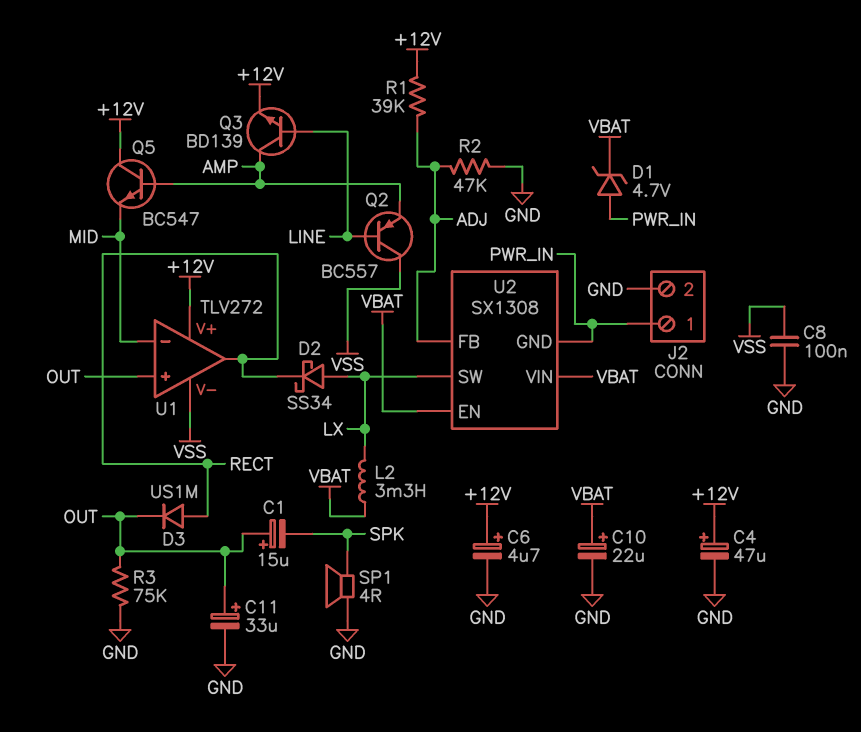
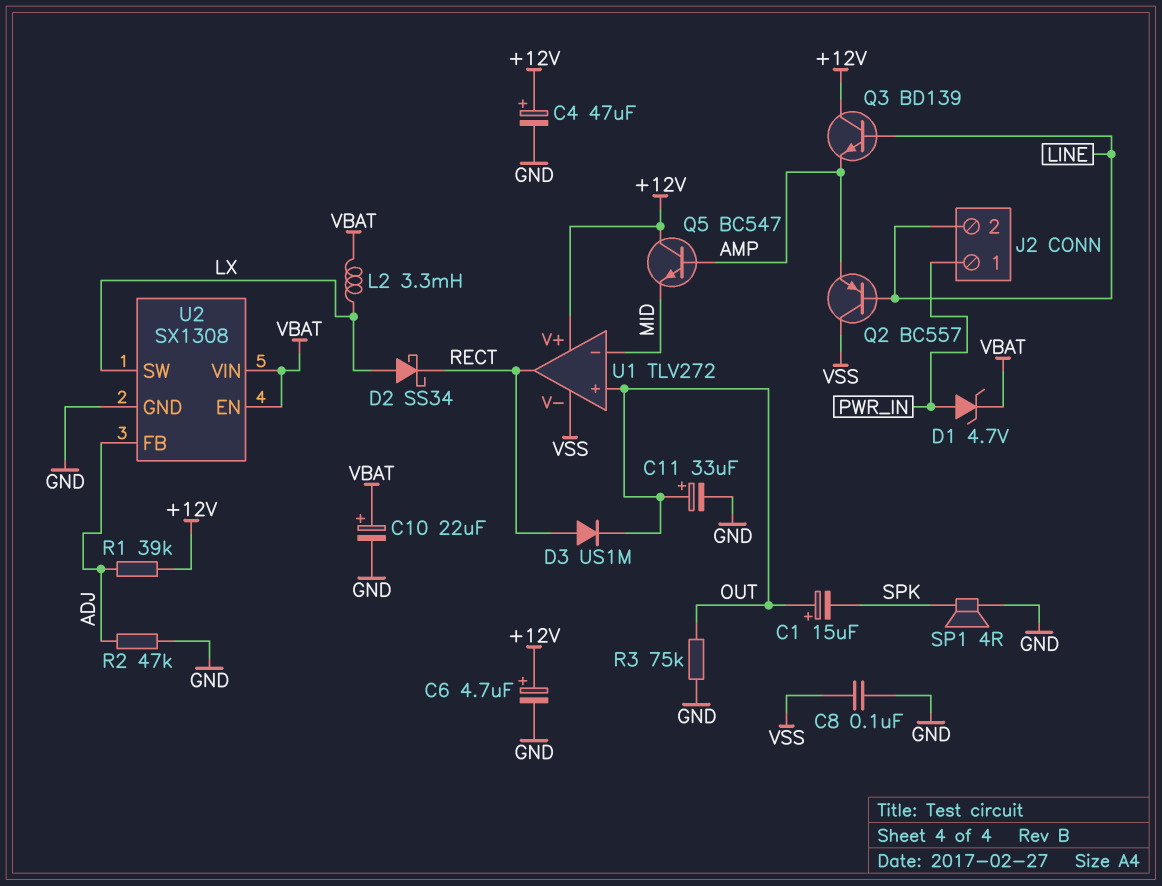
J2 pin 2: GND -> LINE
Q3: NPN BD139 (B LINE, C AMP, E +12V) -> NPN BD139 (B LINE, C +12V, E AMP)
U2 pin GND: PWR_IN -> GND

